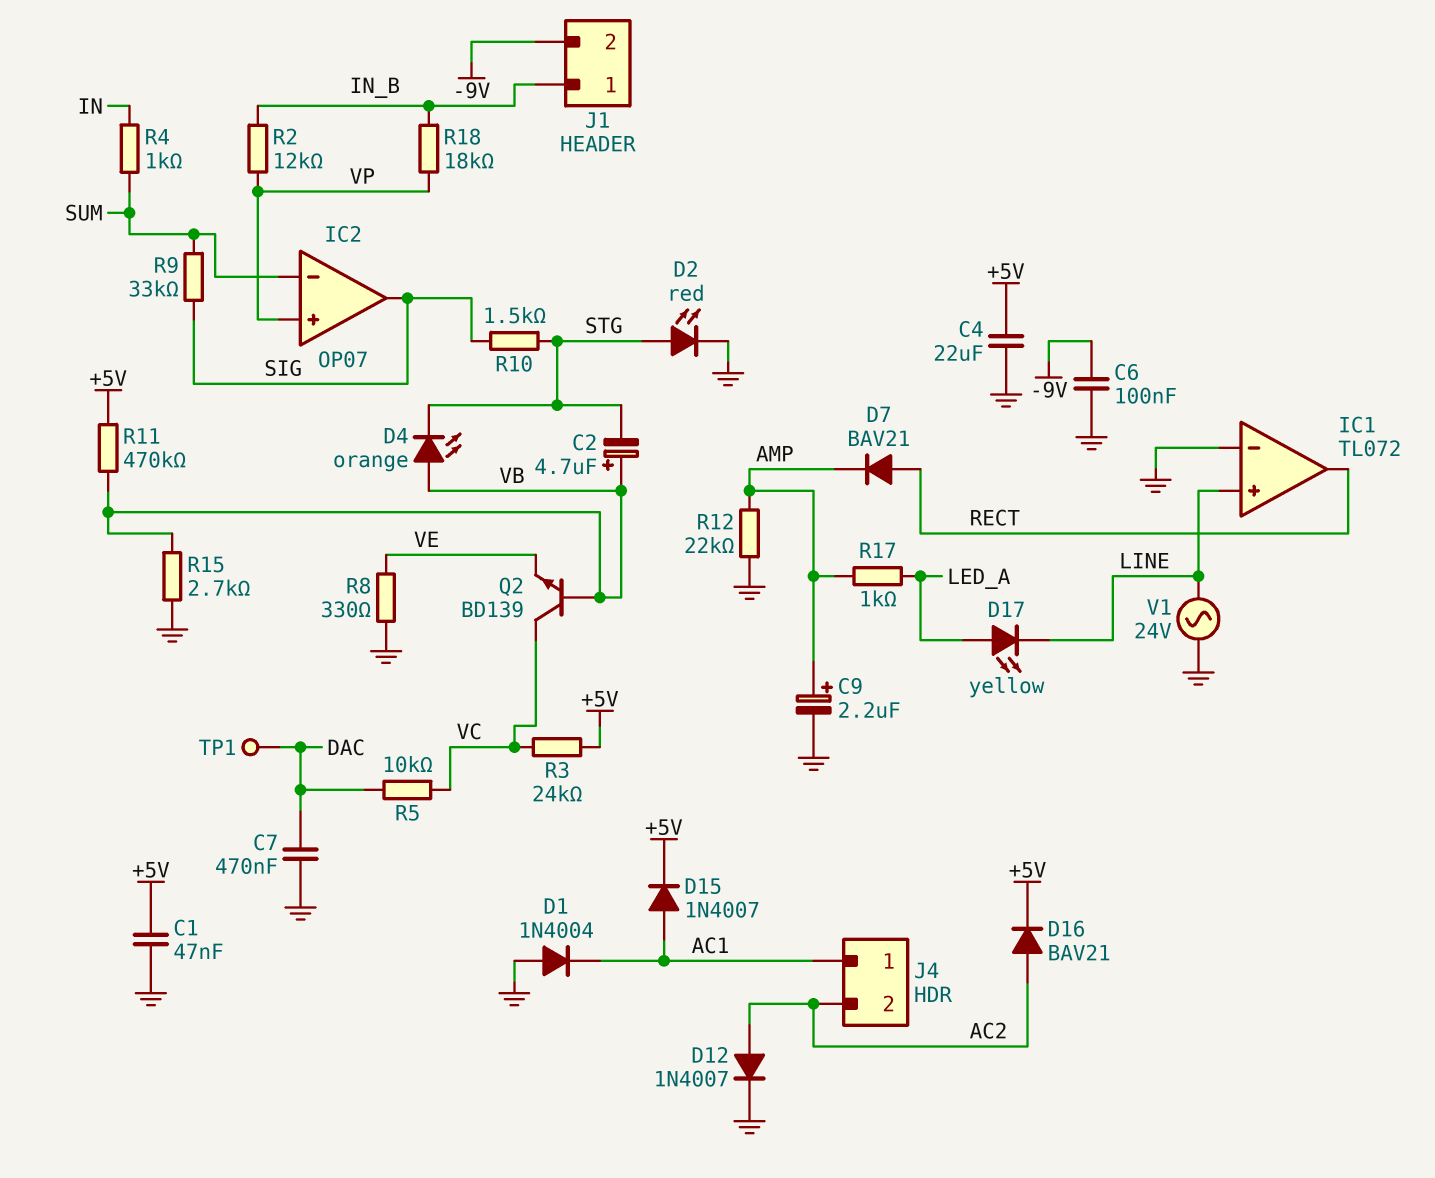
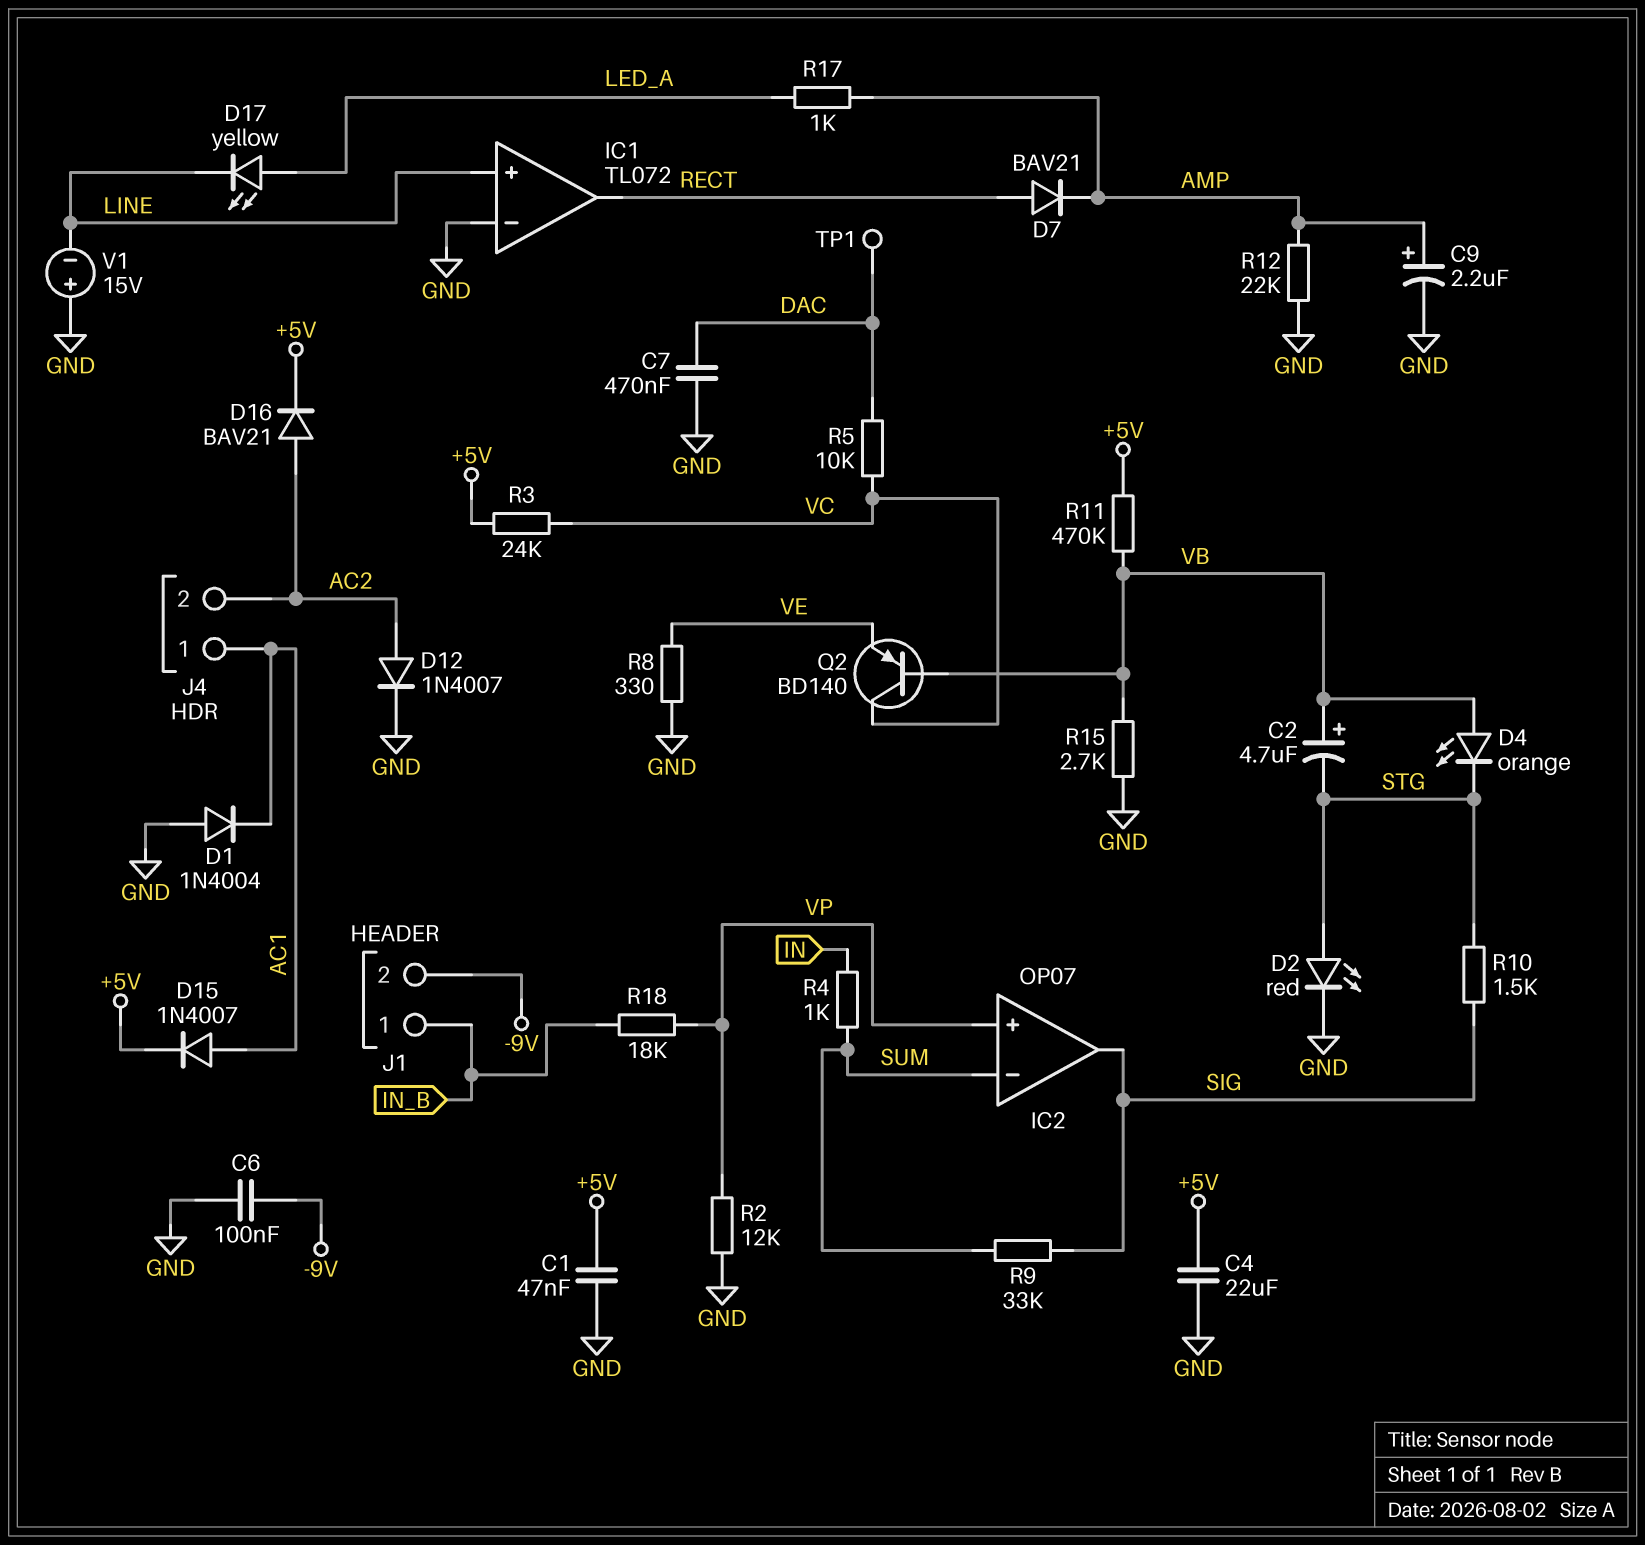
Q2: NPN BD139 (B VB, C VC, E VE) -> PNP BD140 (B VB, C VC, E VE)
R2: 12k (IN_B, VP) -> 12k (GND, VP)
V1: AC 24V (GND, LINE) -> 15V (plus GND, minus LINE)

